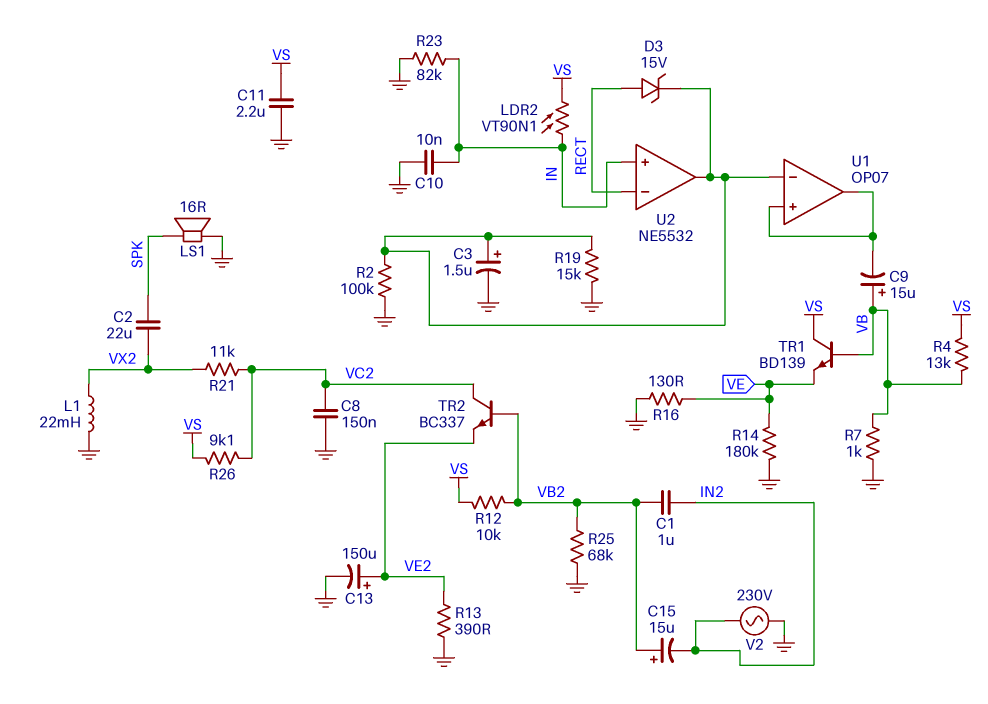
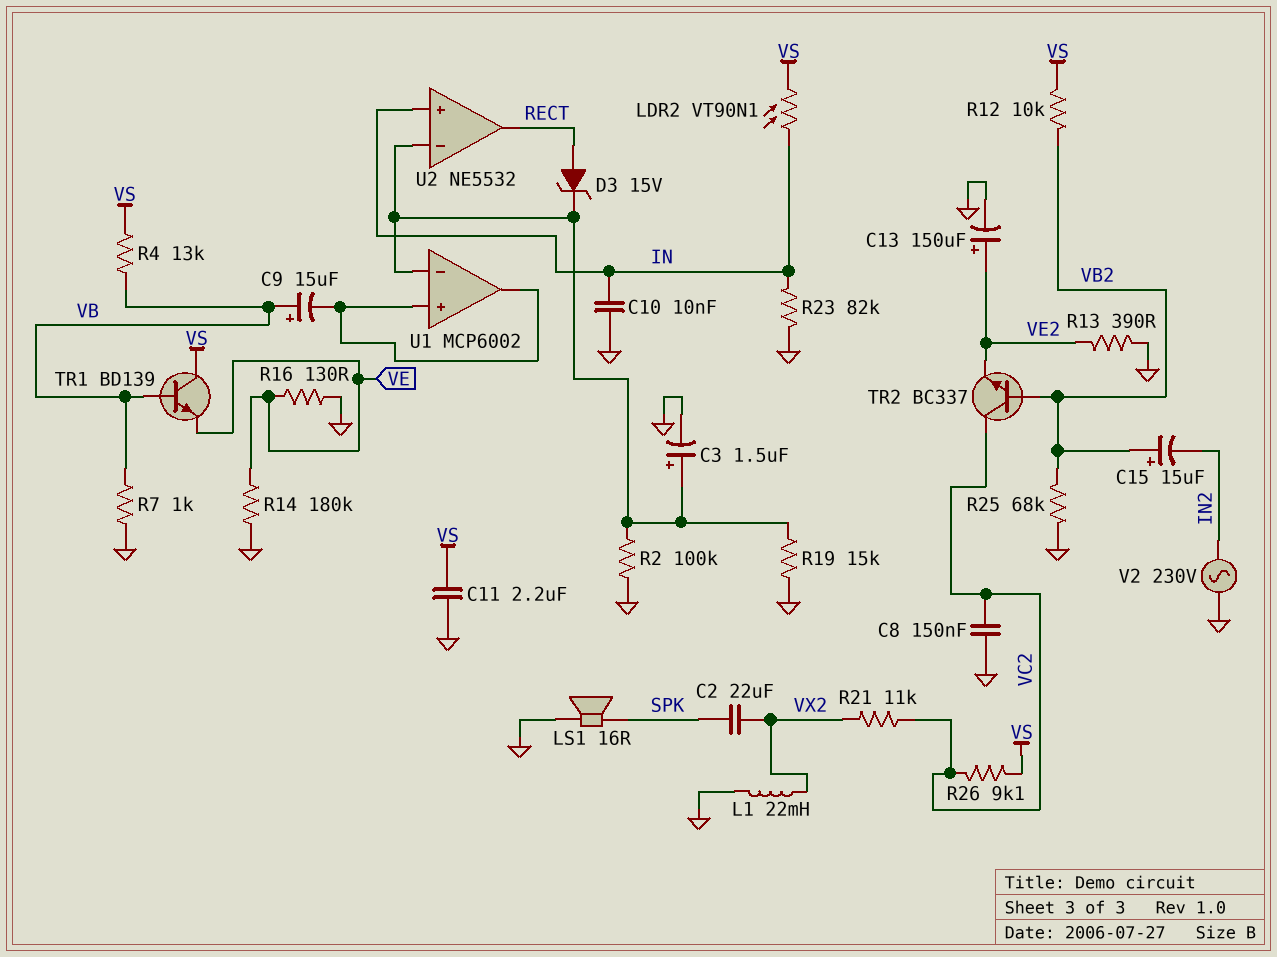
C1: 1uF (IN2, VB2) -> none
U1: OP07 -> MCP6002
U2 pin in-: RECT -> U1/in-
U2 pin out: U1/in- -> RECT

